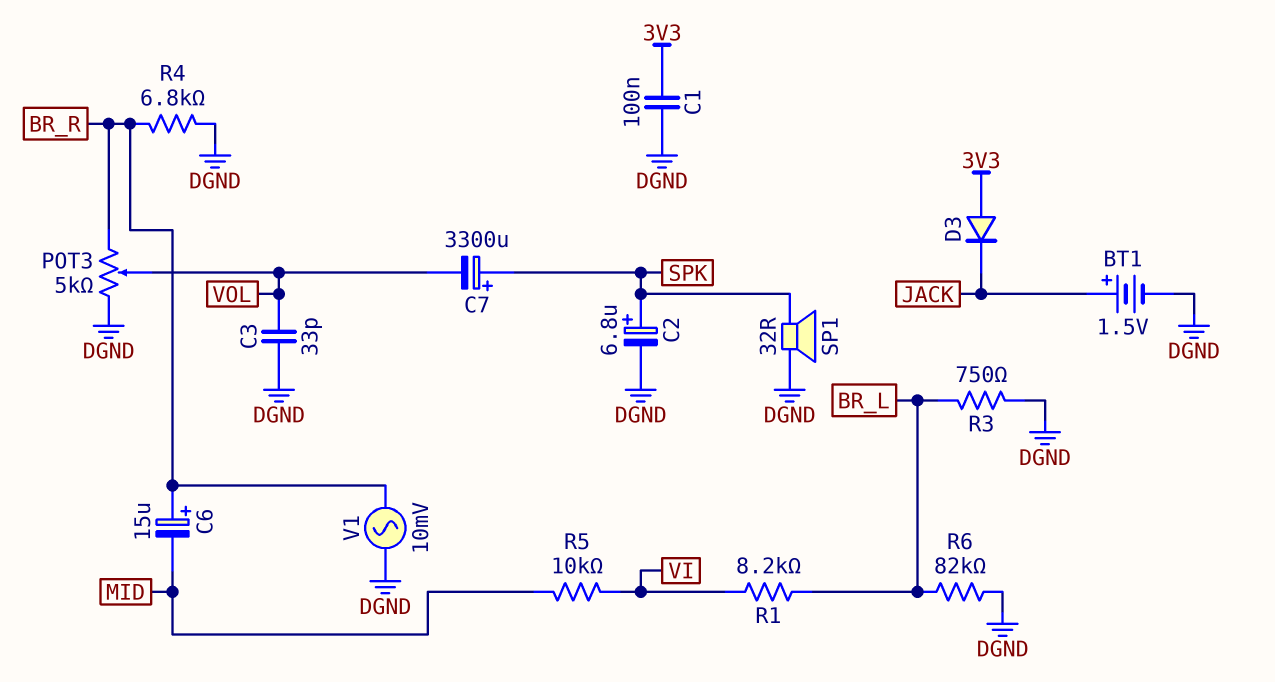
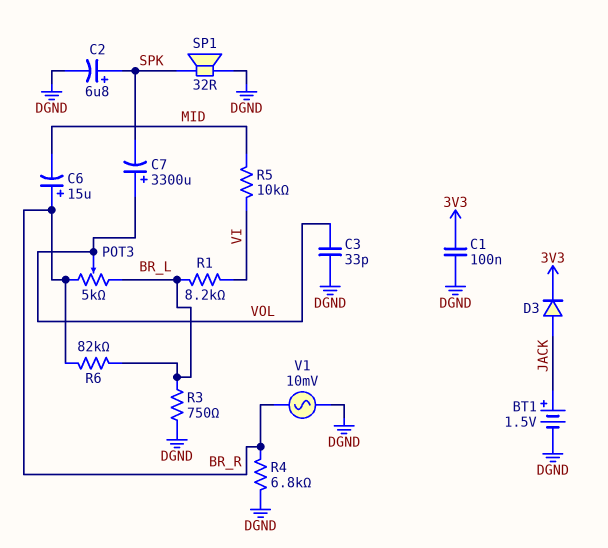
C7: 3300uF (plus SPK, minus VOL) -> 3300uF (plus VOL, minus SPK)
D3: diode (A 3V3, K JACK) -> diode (A JACK, K 3V3)
POT3: 5k (BR_R, DGND, wiper VOL) -> 5k (BR_L, BR_R, wiper VOL)
R6: 82k (BR_L, DGND) -> 82k (BR_L, BR_R)

